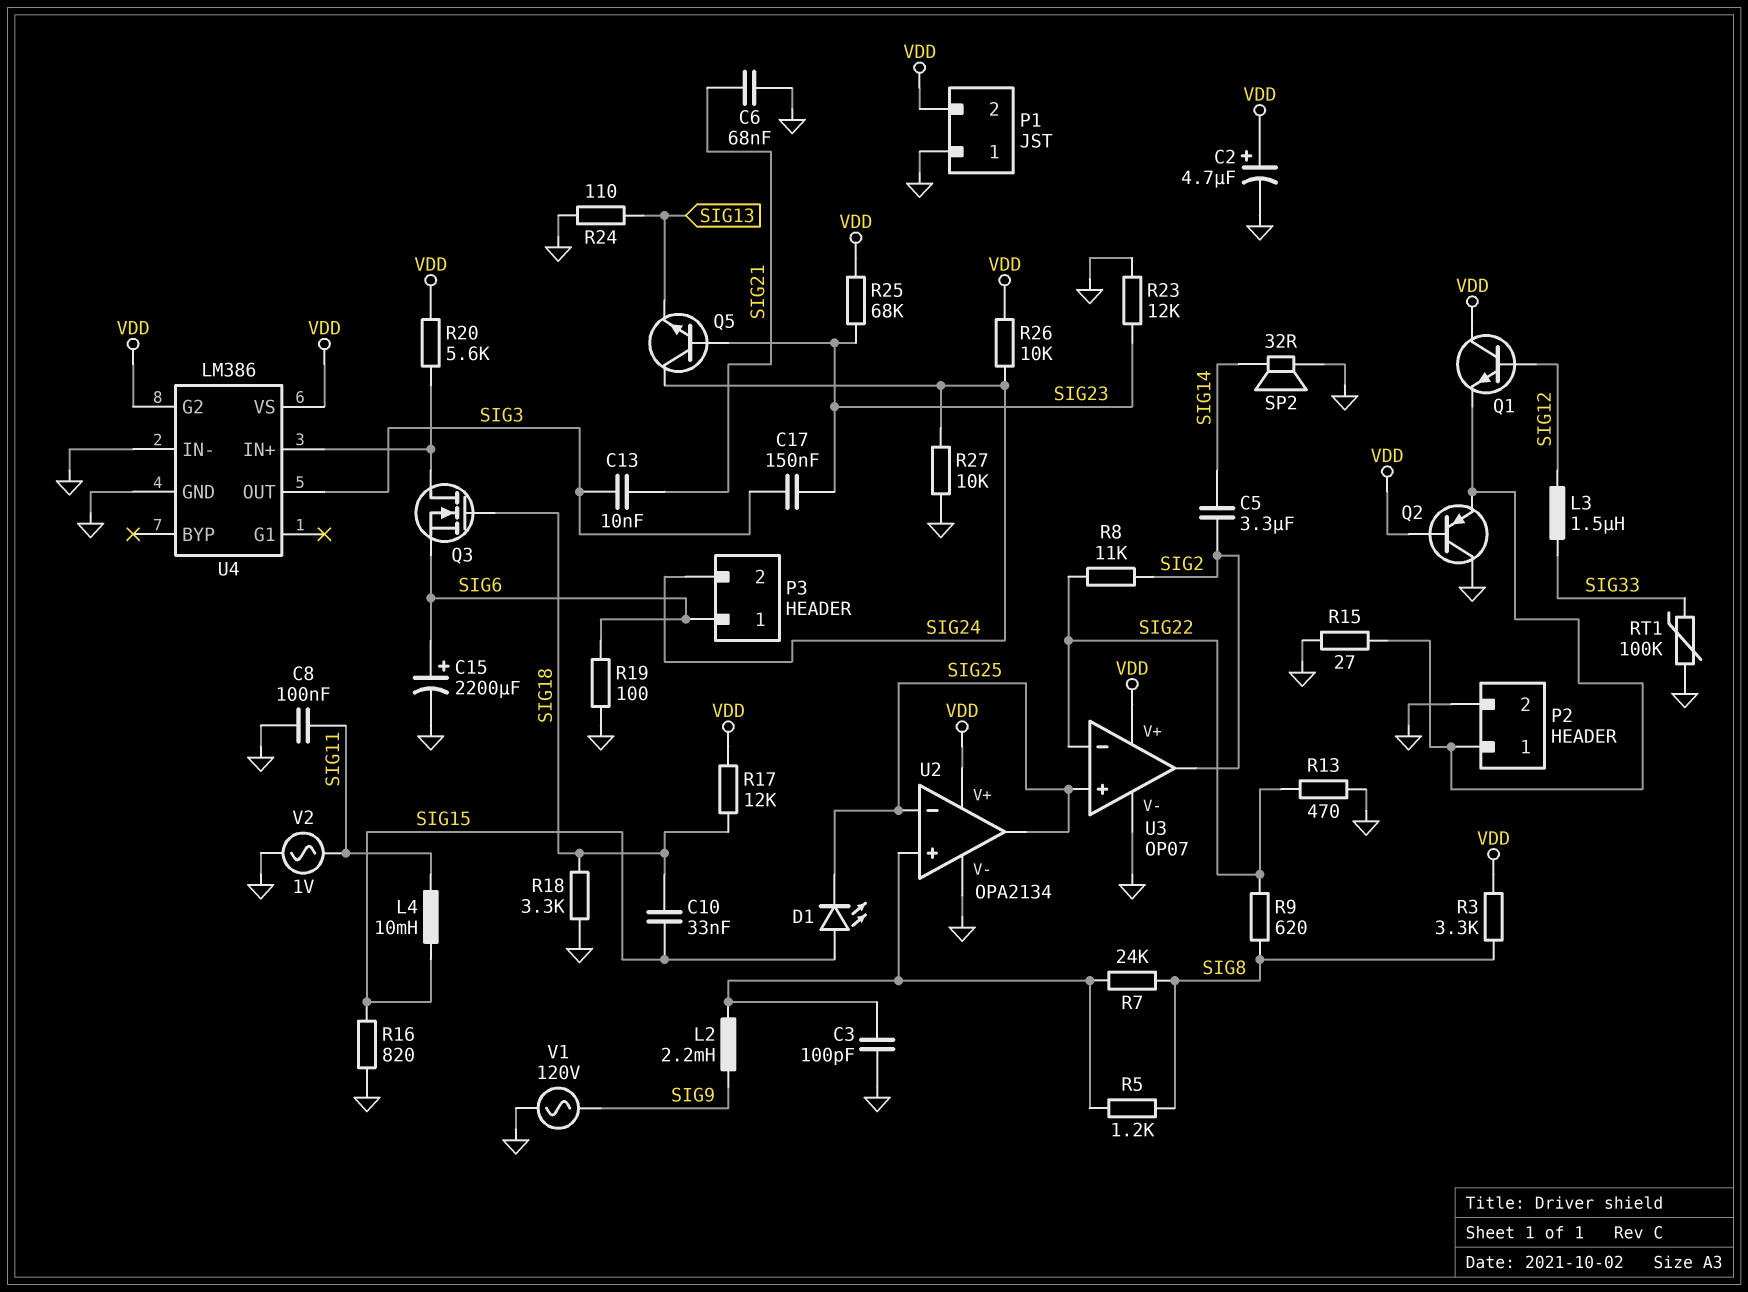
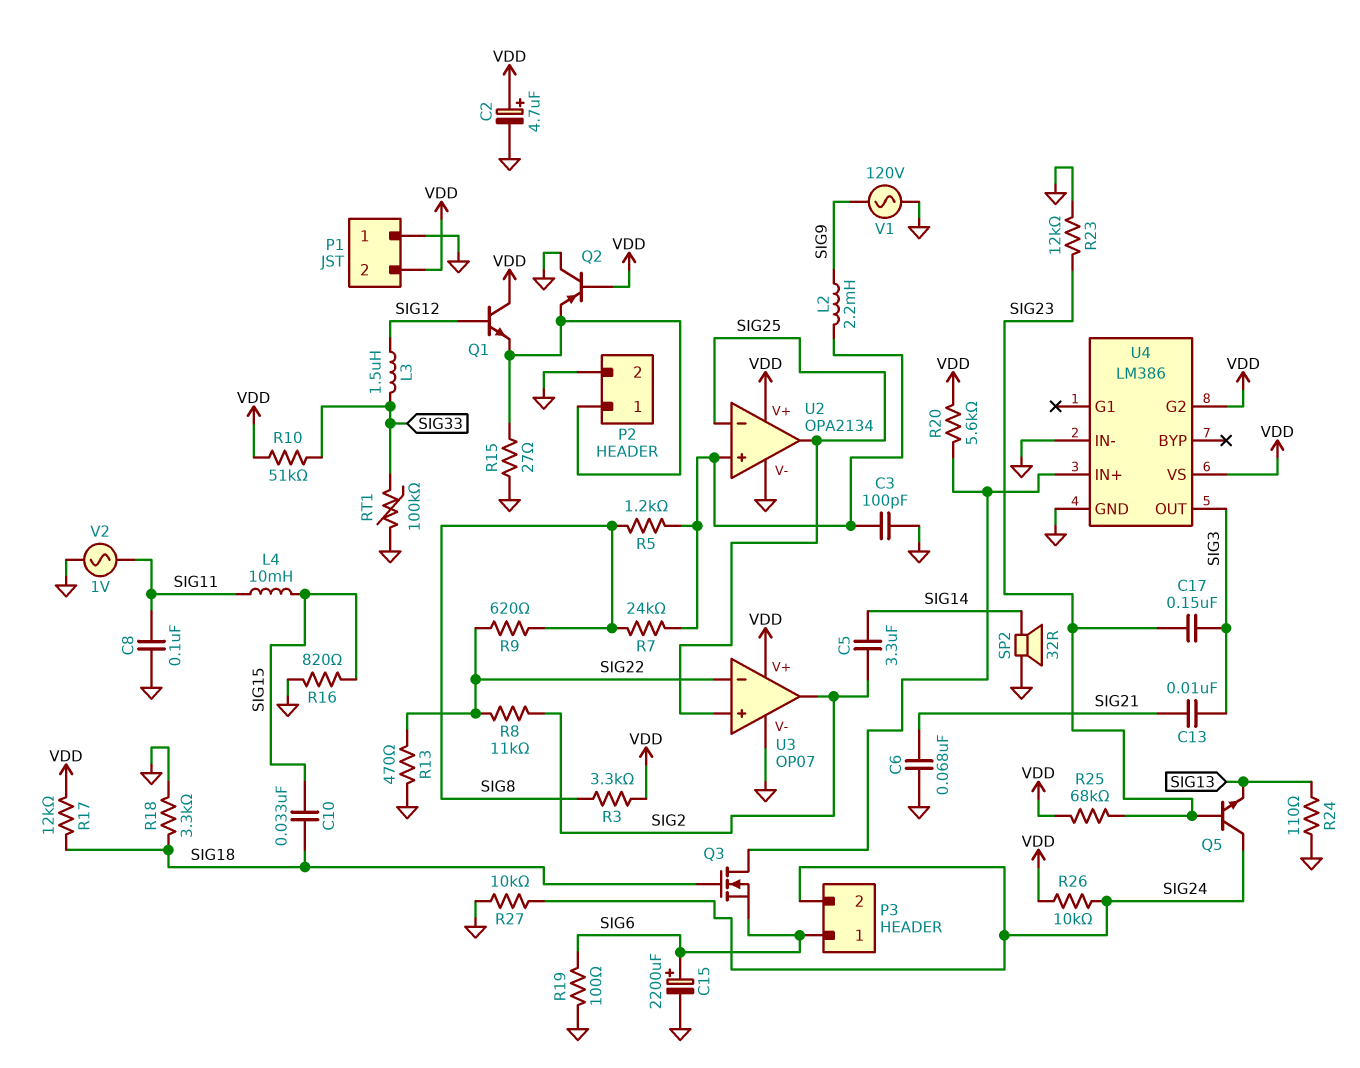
D1: LED (A SIG15, K SIG25) -> none
R10: none -> 51k (SIG33, VDD)

